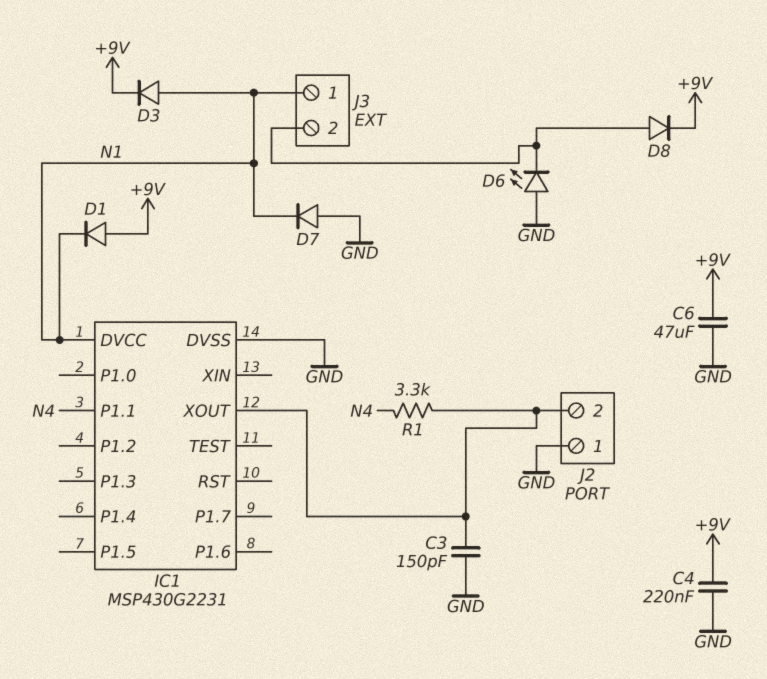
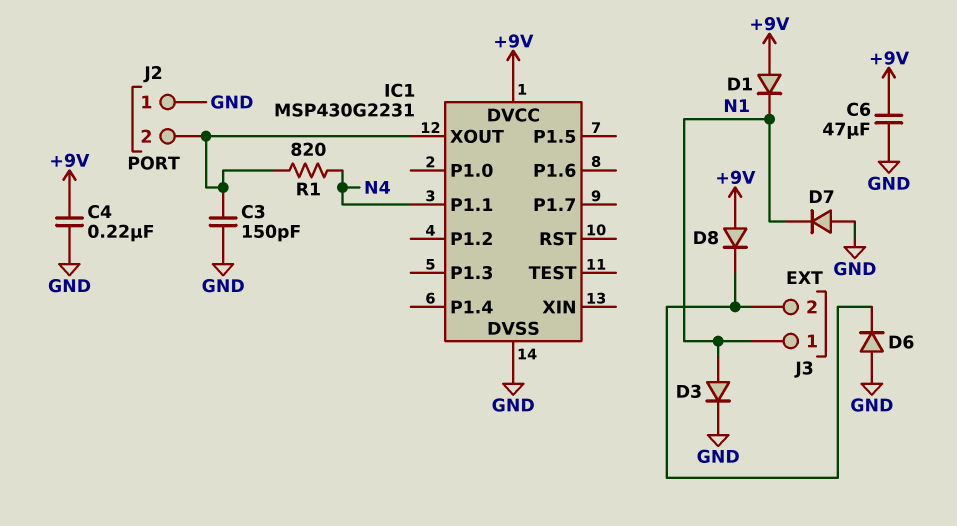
D3: diode (A N1, K +9V) -> diode (A N1, K GND)
D6: LED (A GND, K J3/2) -> diode (A GND, K J3/2)
D8: diode (A J3/2, K +9V) -> diode (A +9V, K J3/2)
IC1 pin DVCC: N1 -> +9V
R1: 3.3k (IC1/XOUT, N4) -> 820 (IC1/XOUT, N4)

